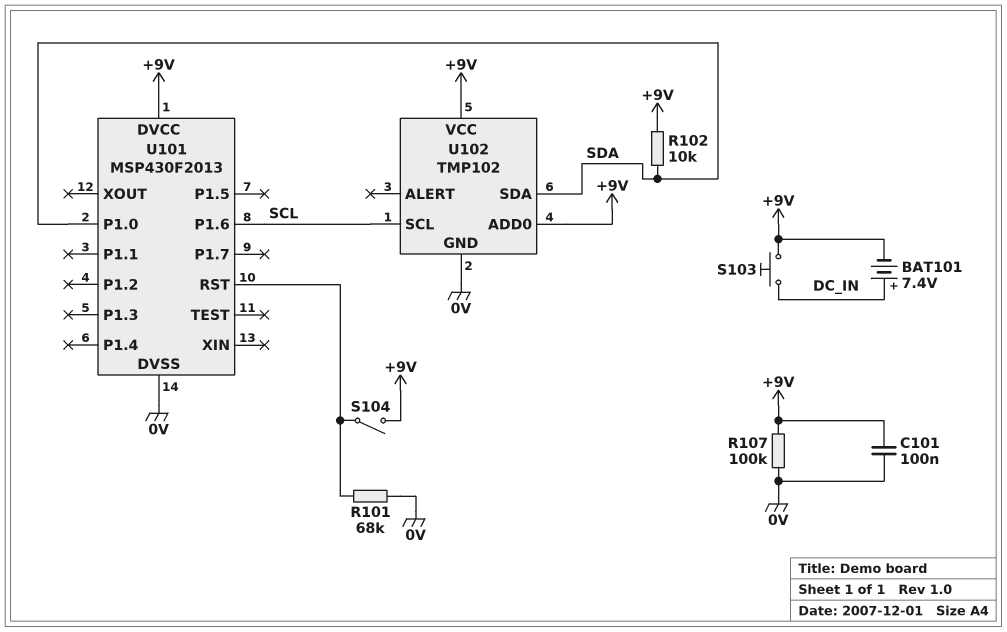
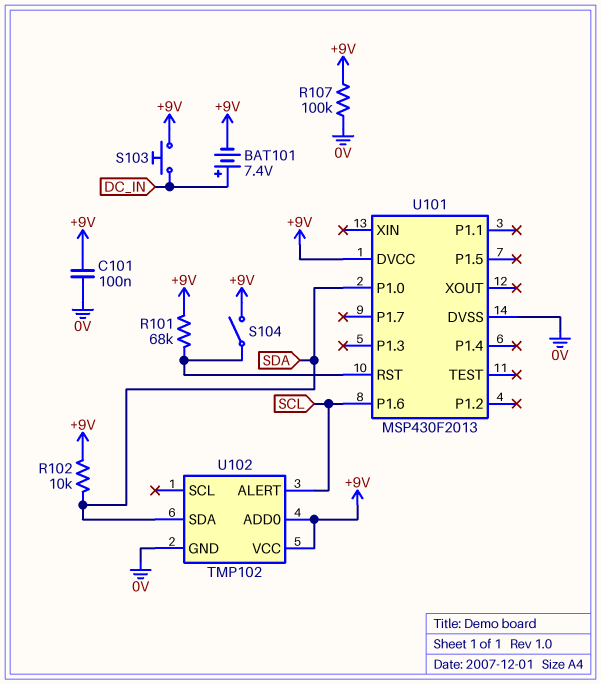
R101: 68k (0V, U101/RST) -> 68k (+9V, U101/RST)
U102 pin ALERT: none -> SCL
U102 pin SCL: SCL -> none

